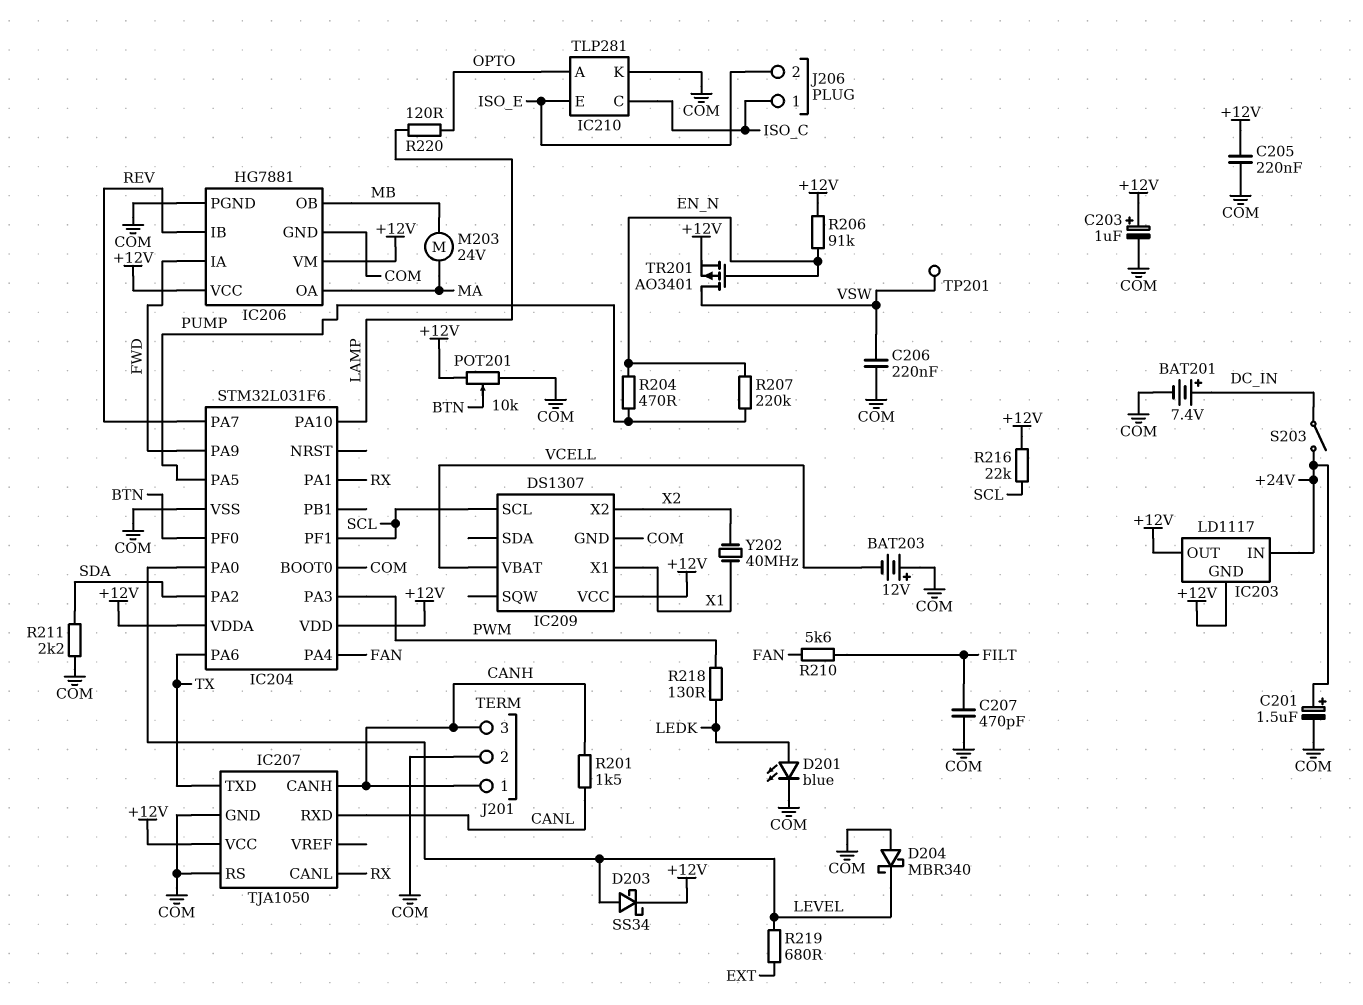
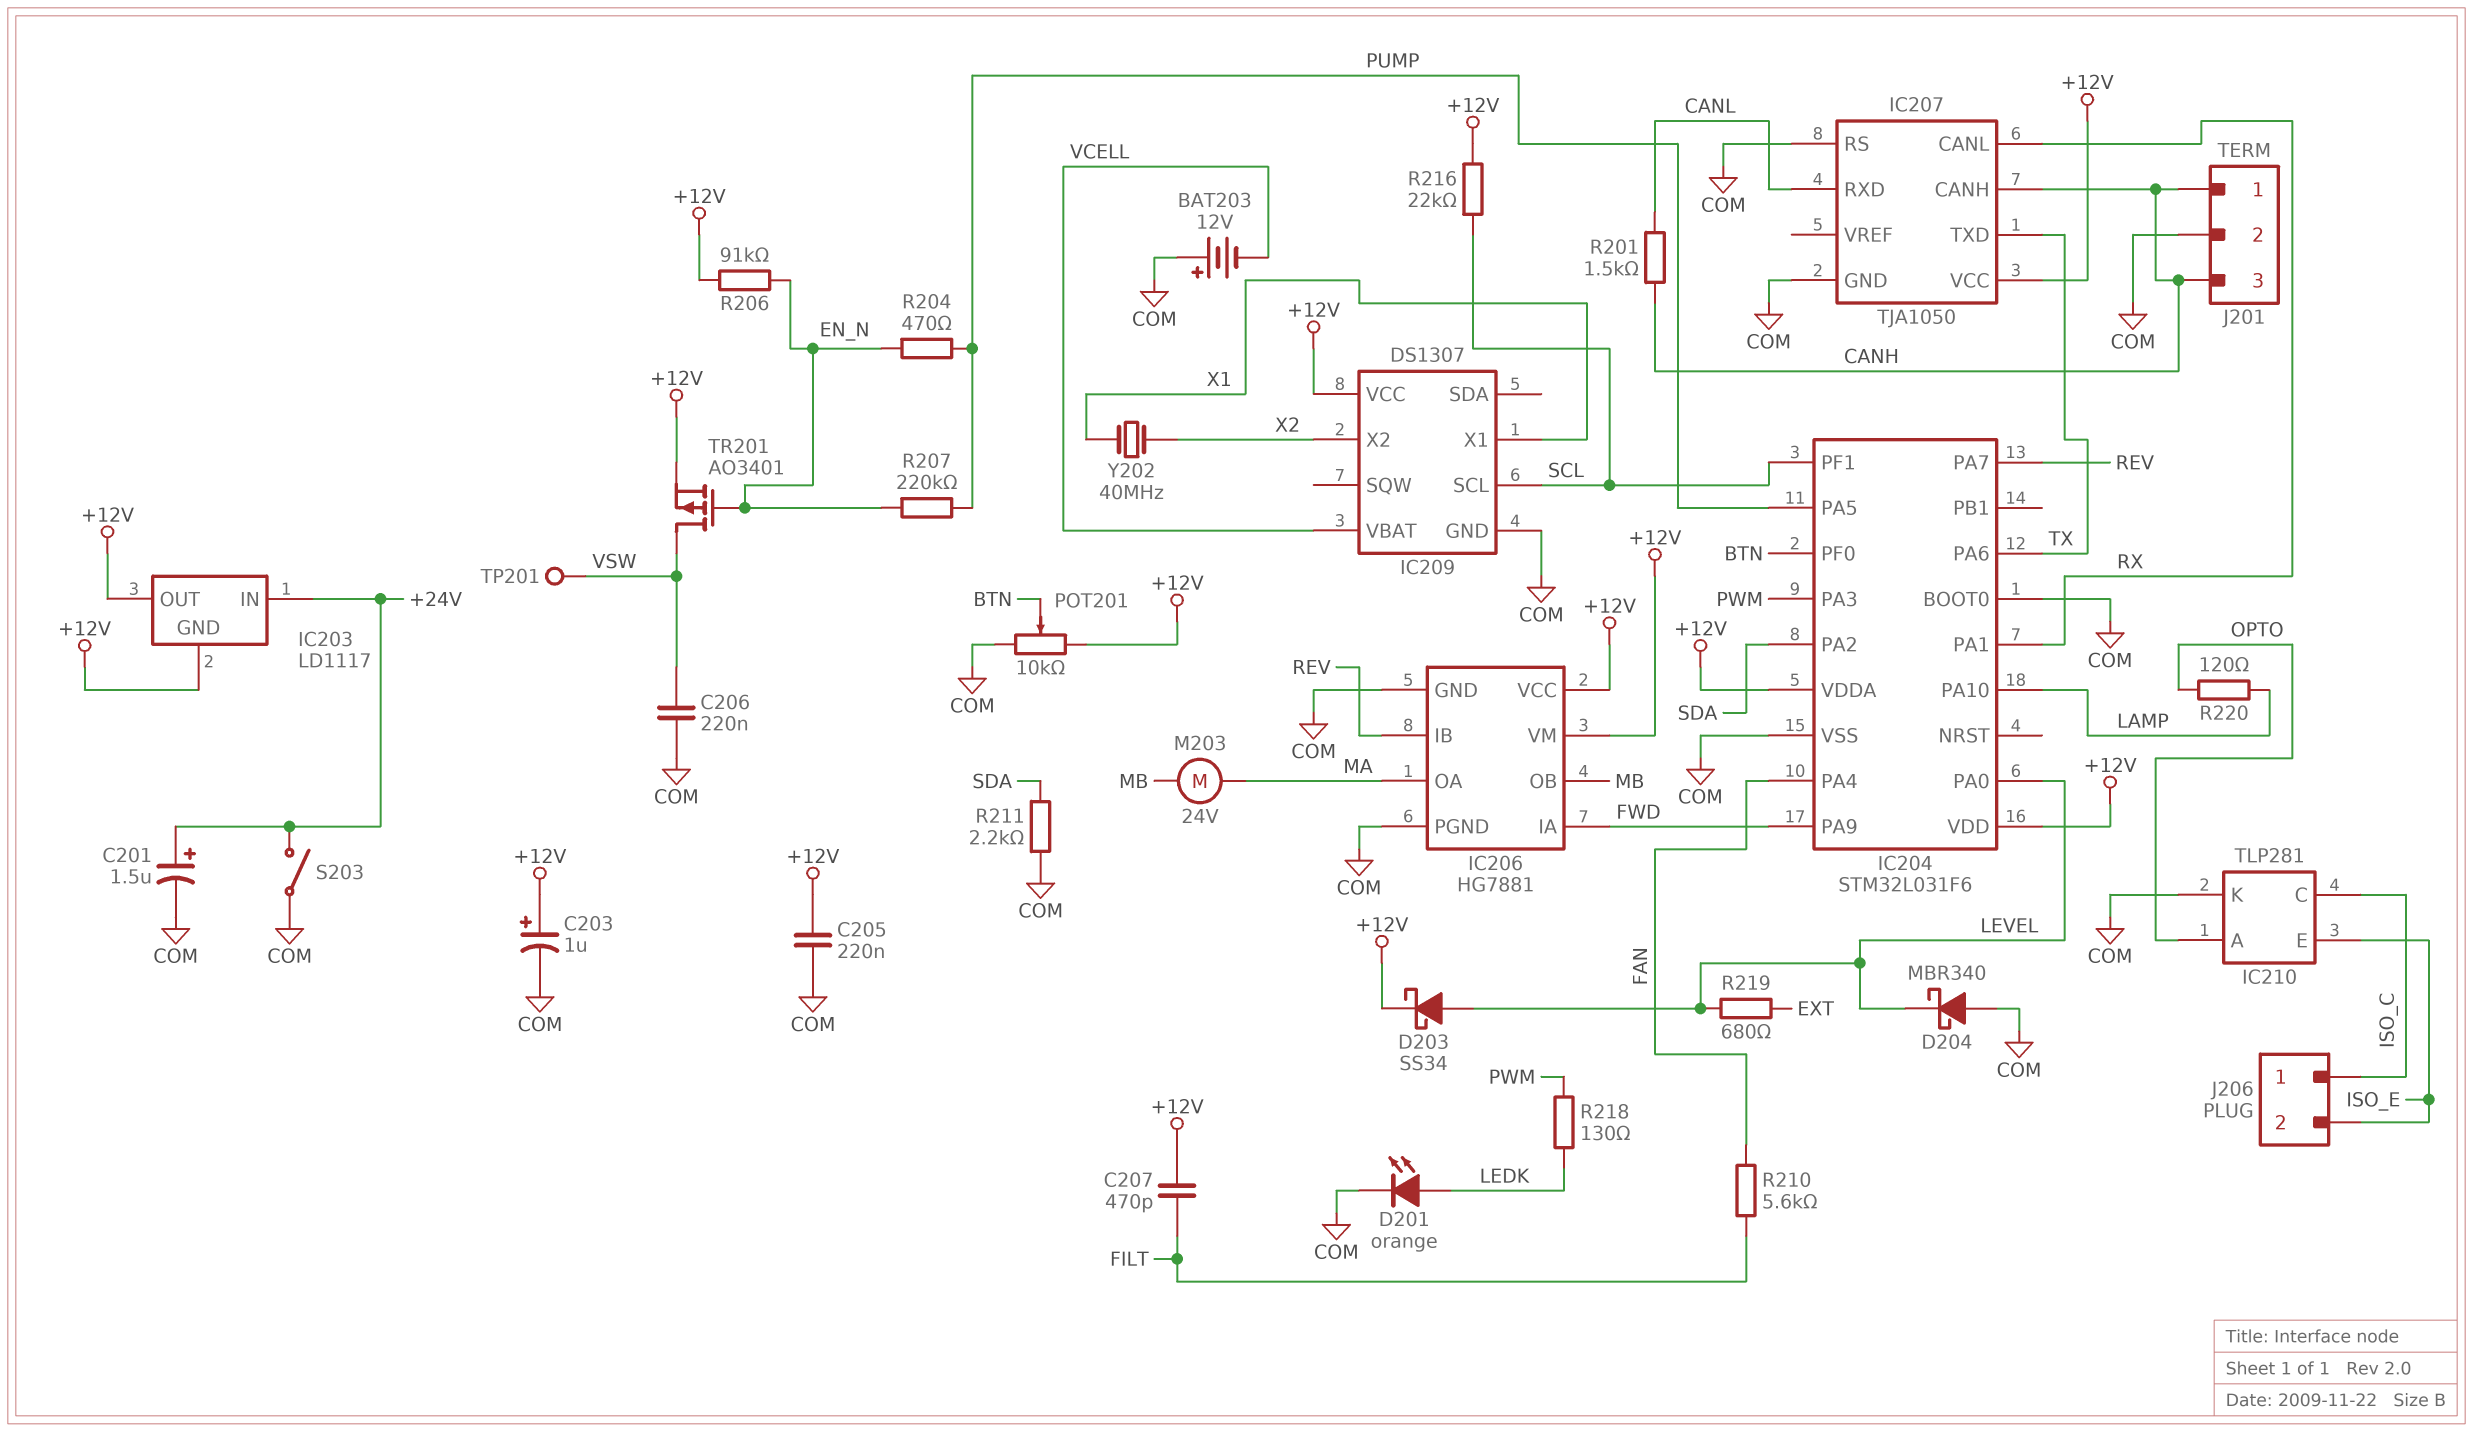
BAT201: 7.4V (plus DC_IN, minus COM) -> none
C207: 470pF (COM, FILT) -> 470pF (+12V, FILT)
D201: LED blue (A LEDK, K COM) -> LED orange (A LEDK, K COM)
S203: switch (+24V, DC_IN) -> switch (+24V, COM)

